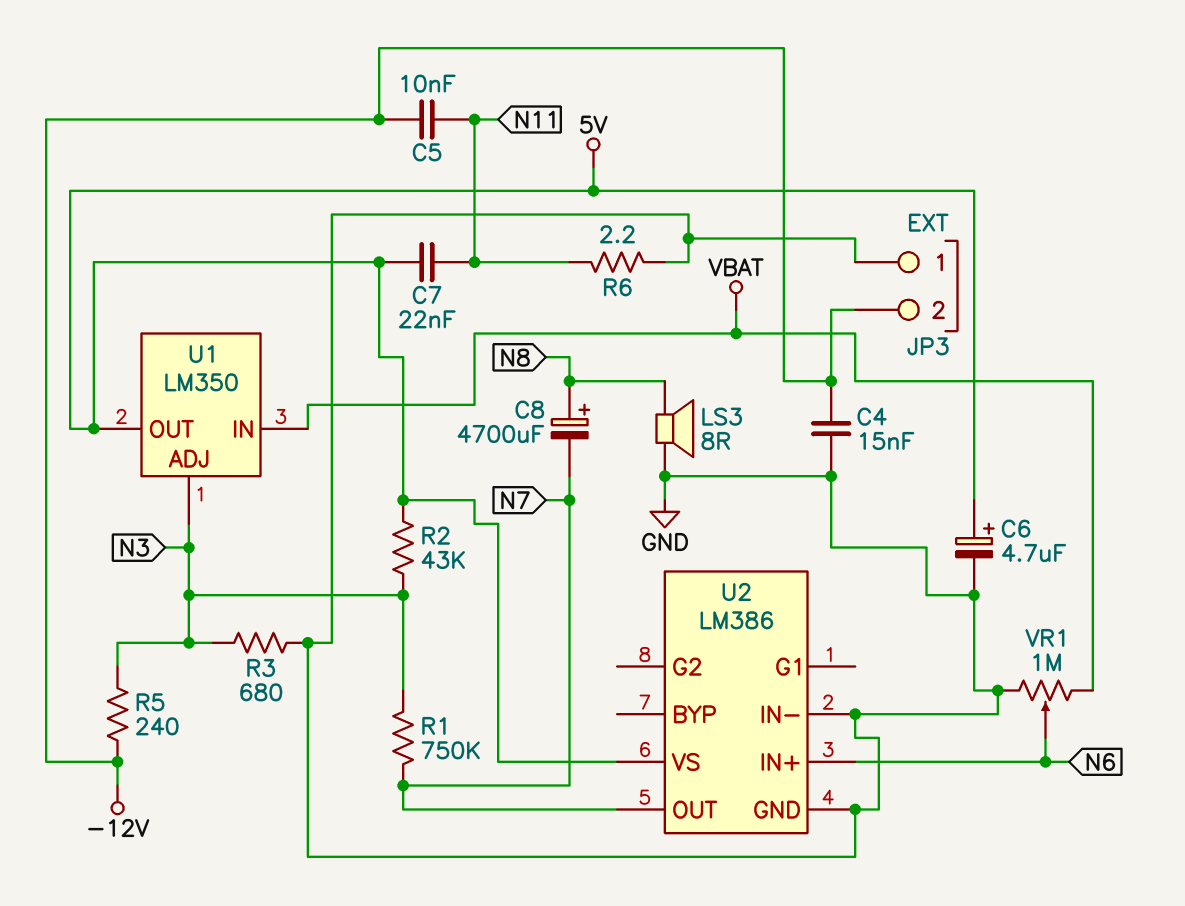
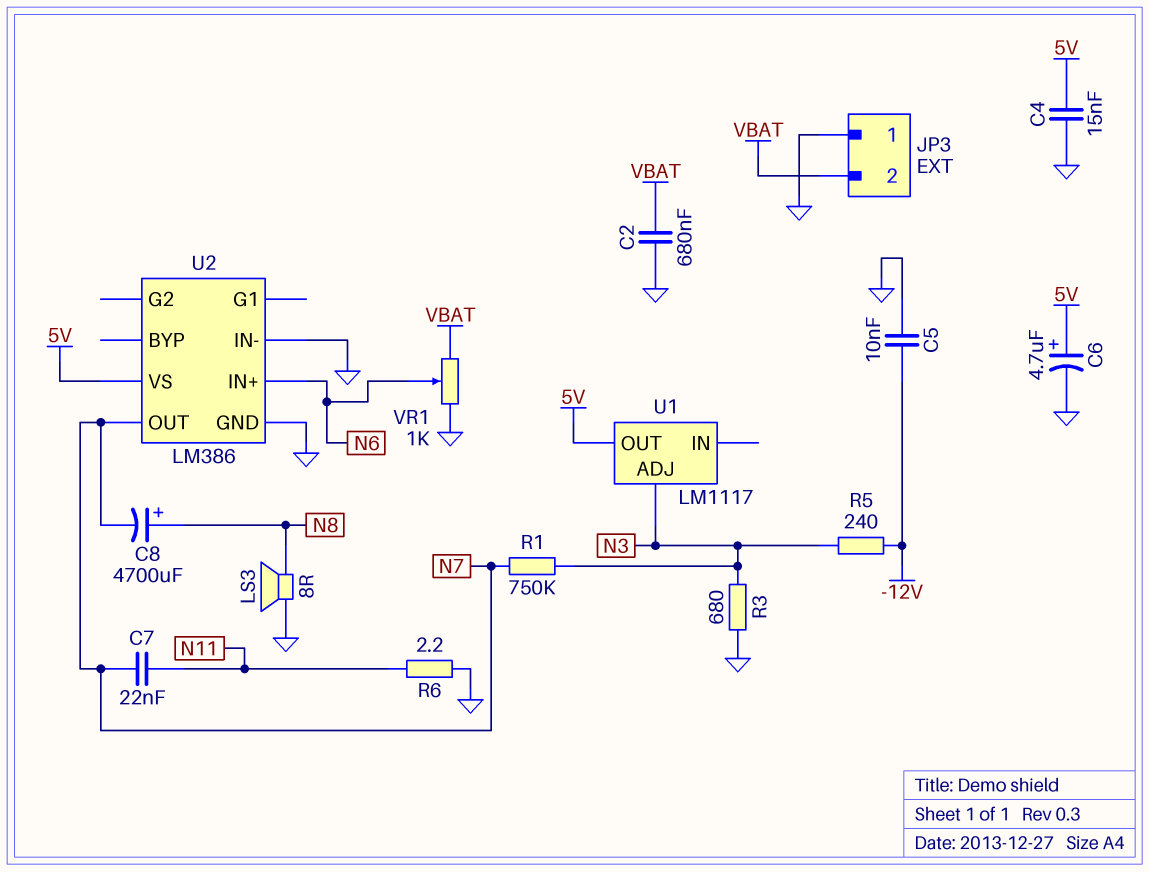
C2: none -> 680nF (GND, VBAT)
C4: 15nF (-12V, GND) -> 15nF (5V, GND)
C5: 10nF (-12V, N11) -> 10nF (-12V, GND)
C7: 22nF (5V, N11) -> 22nF (N7, N11)
JP3 pin 2: -12V -> VBAT
R2: 43k (5V, N3) -> none
U1: LM350 -> LM1117
U1 pin IN: VBAT -> none
VR1: 1M (GND, VBAT, wiper N6) -> 1k (GND, VBAT, wiper N6)

